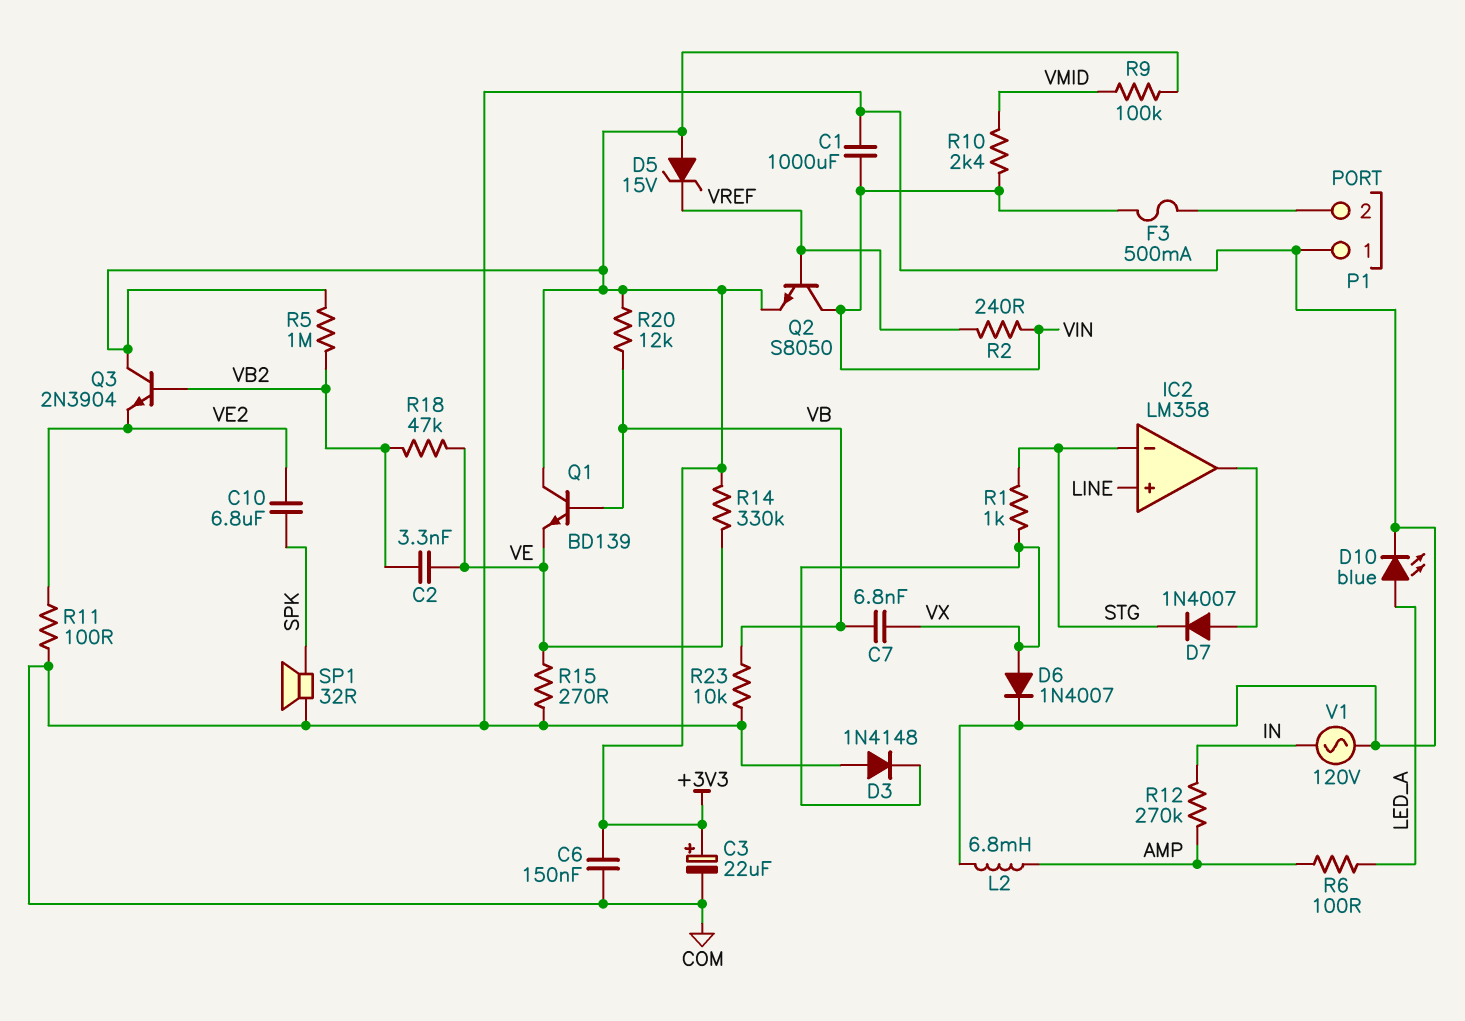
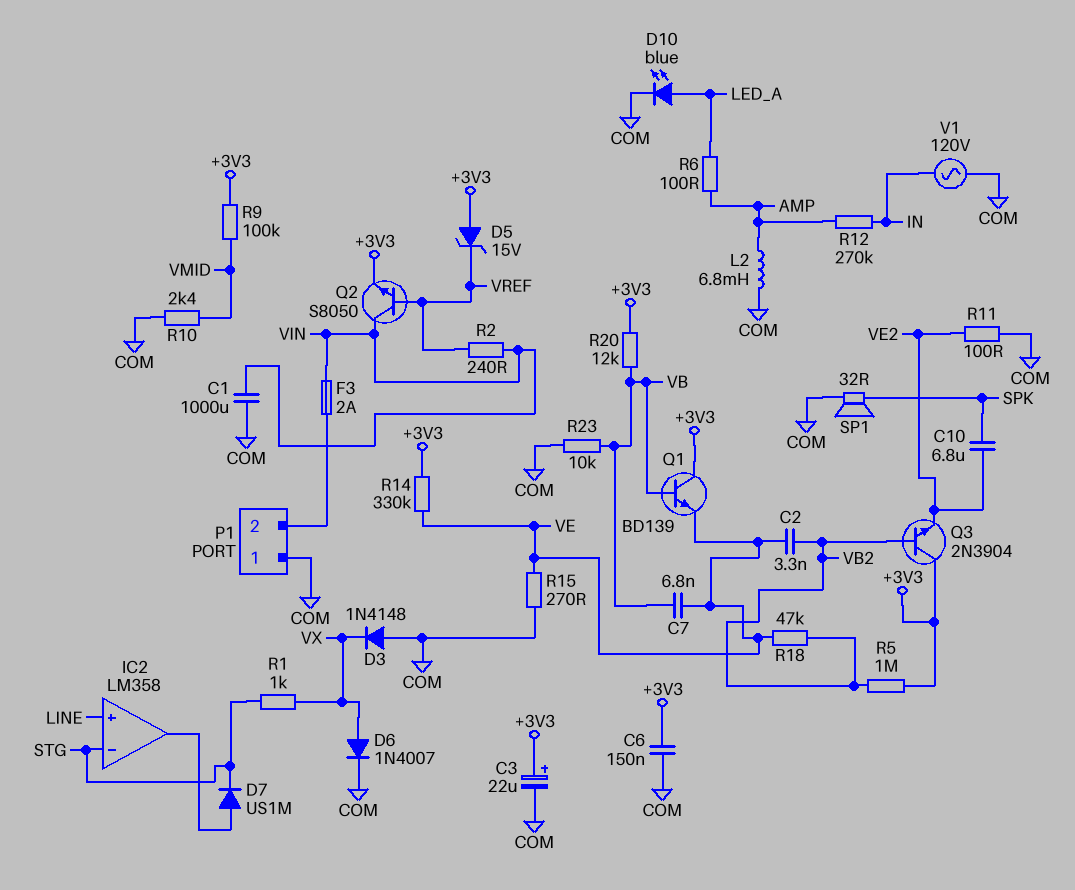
C7: 6.8nF (VB, VX) -> 6.8nF (VB, VE)
D7: diode 1N4007 (A IC2/out, K STG) -> diode US1M (A IC2/out, K STG)
F3: 500mA (P1/2, VIN) -> 2A (P1/2, VIN)
R10: 2.4k (VIN, VMID) -> 2.4k (COM, VMID)

